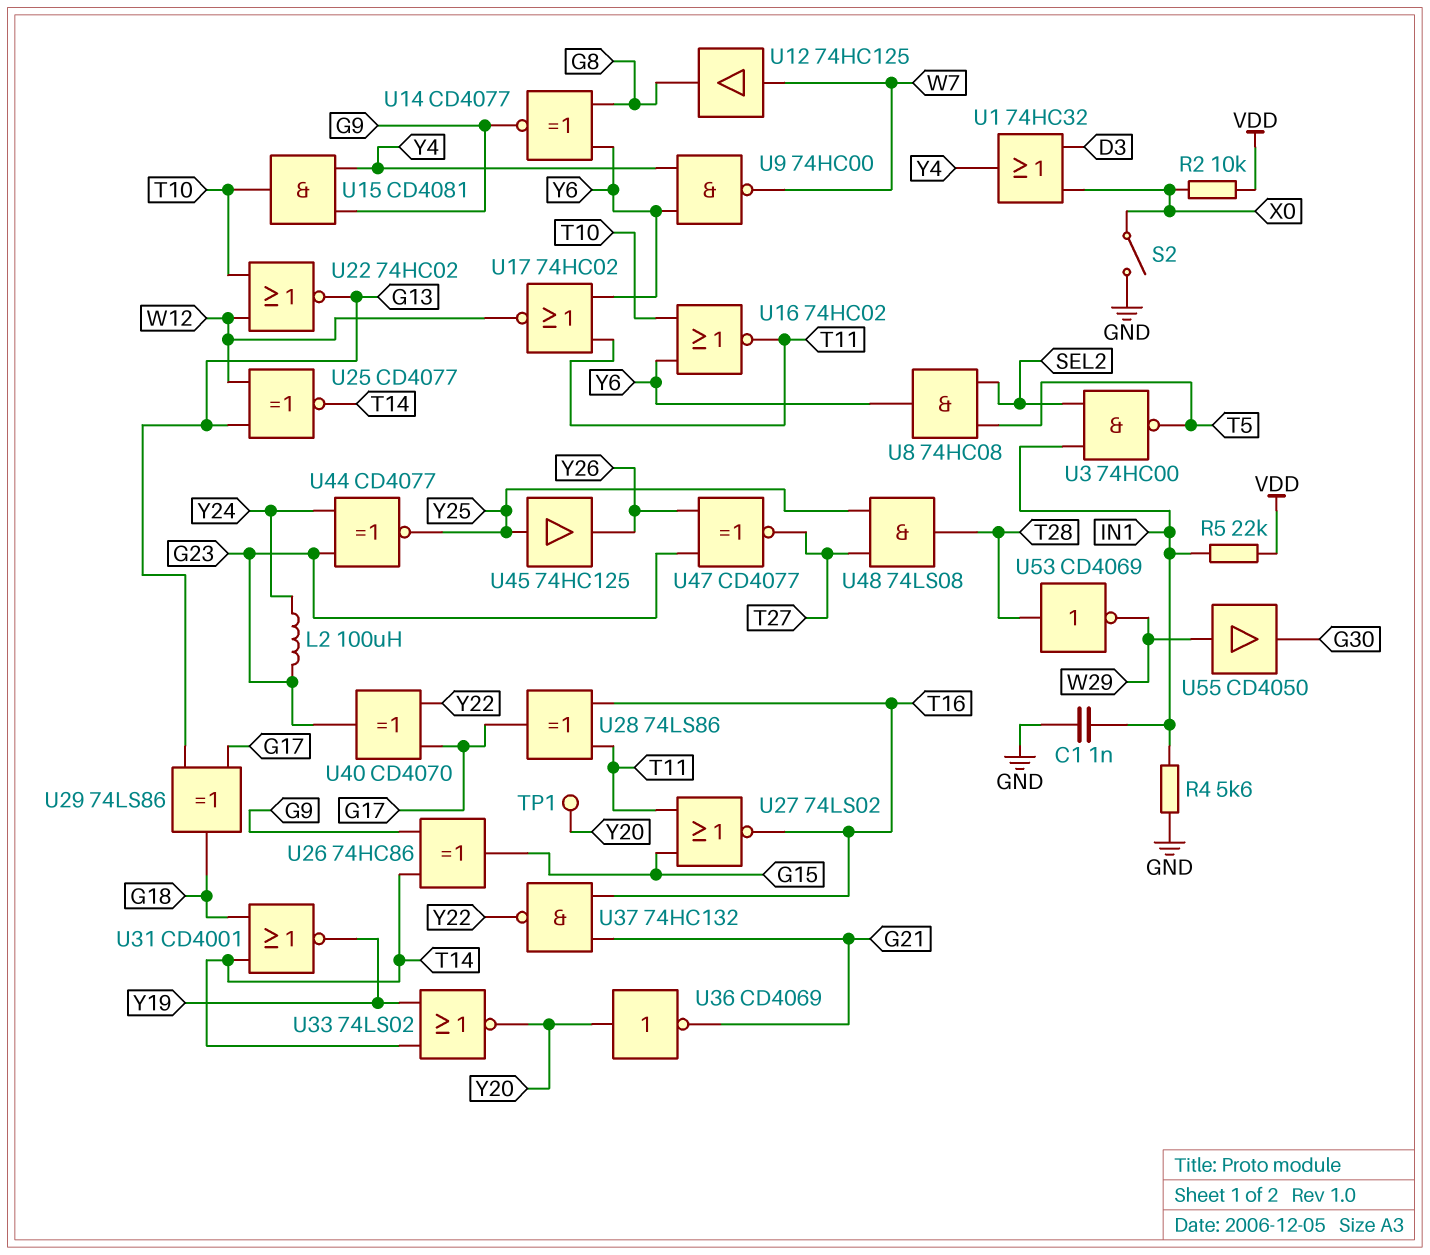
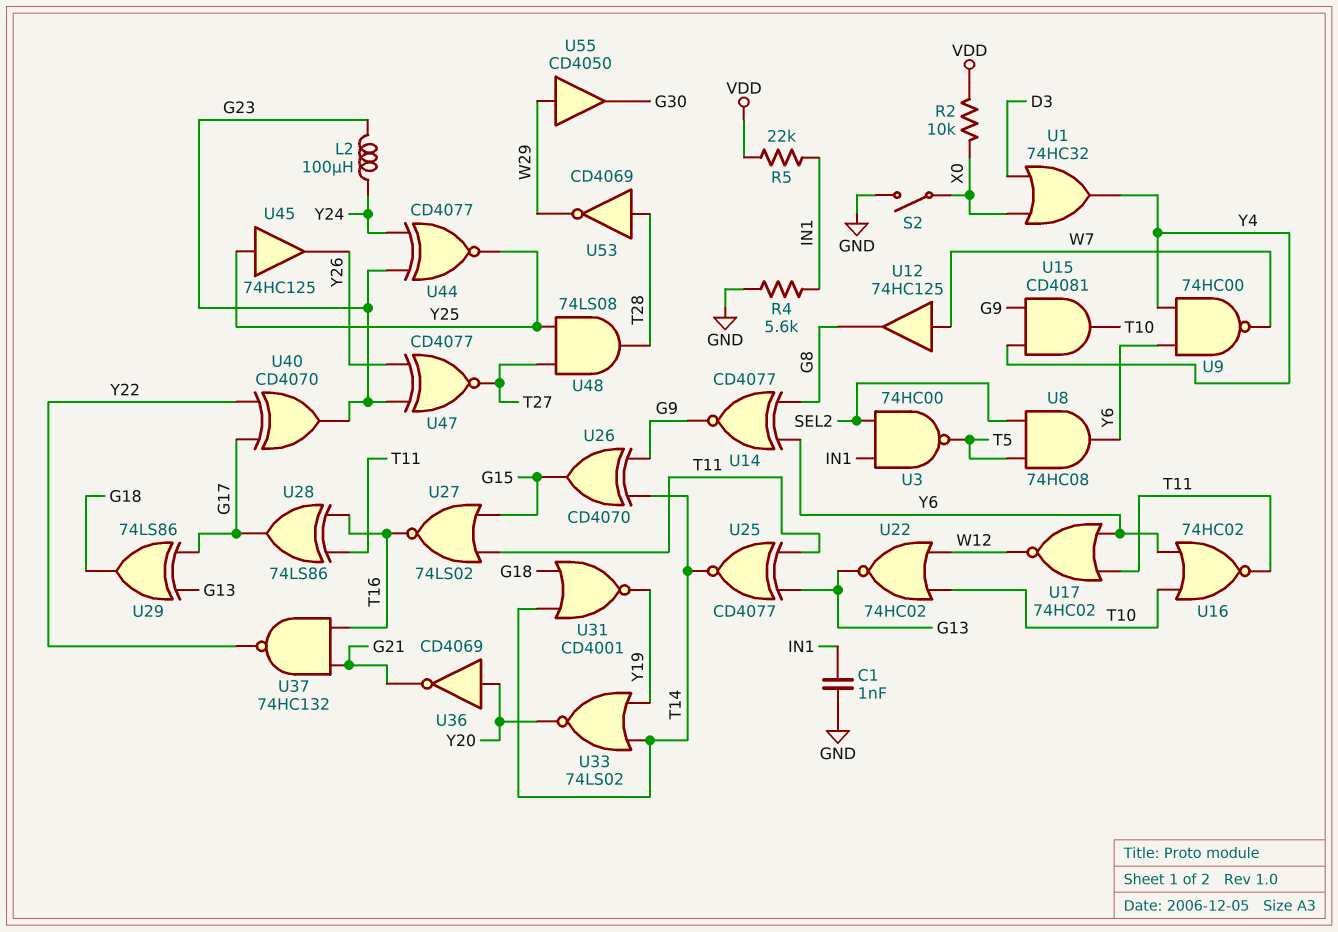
TP1: test point (Y20) -> none
U25: XNOR CD4077 (in G13, in W12, out T14) -> XNOR CD4077 (in G13, in T11, out T14)
U26: XOR 74HC86 (in G9, in T14, out G15) -> XOR CD4070 (in G9, in T14, out G15)

